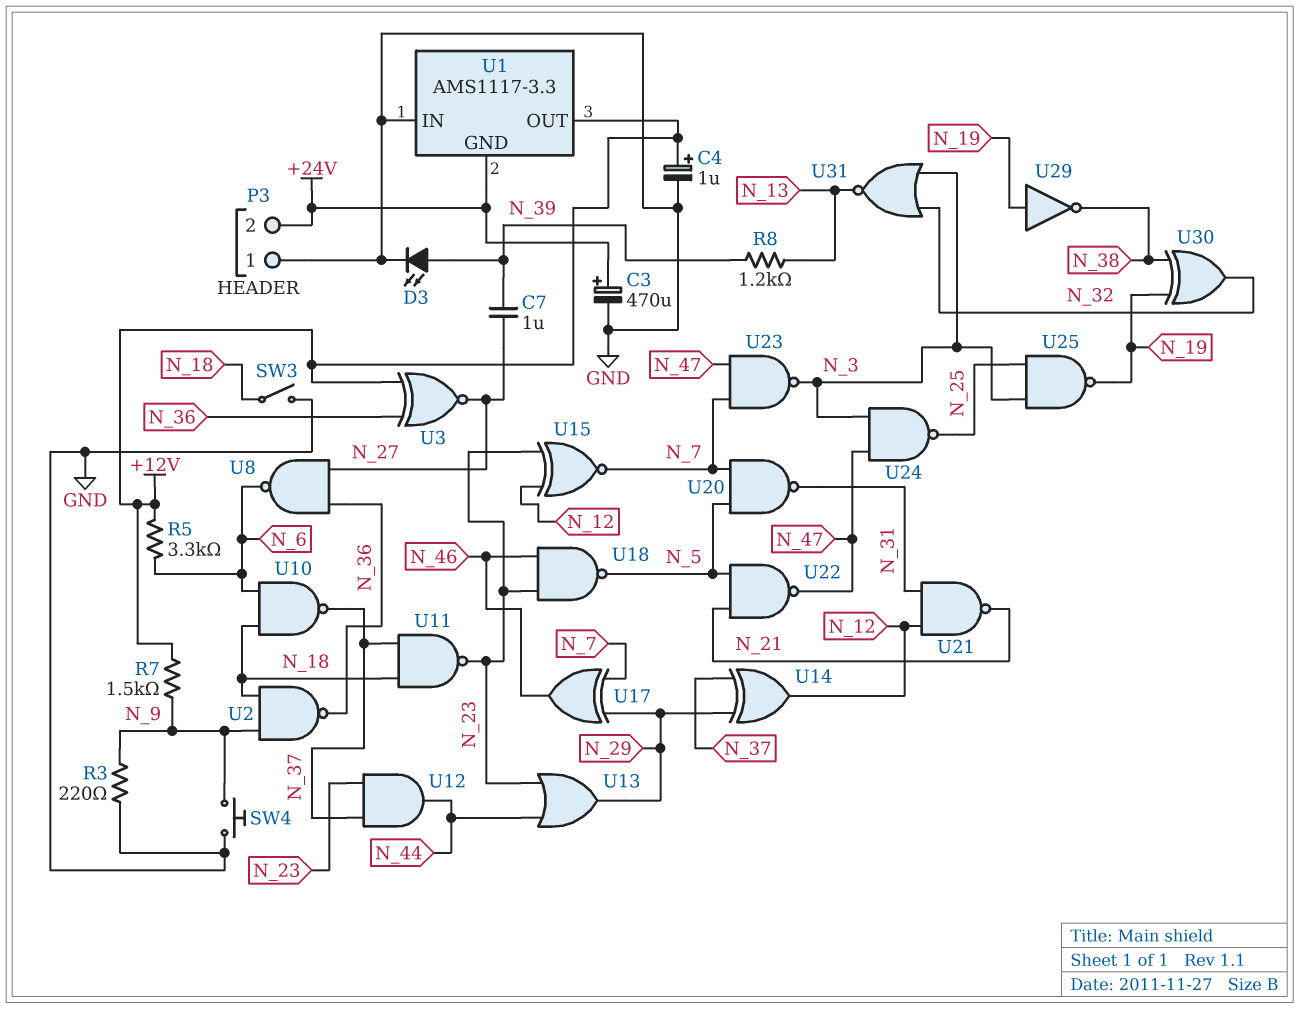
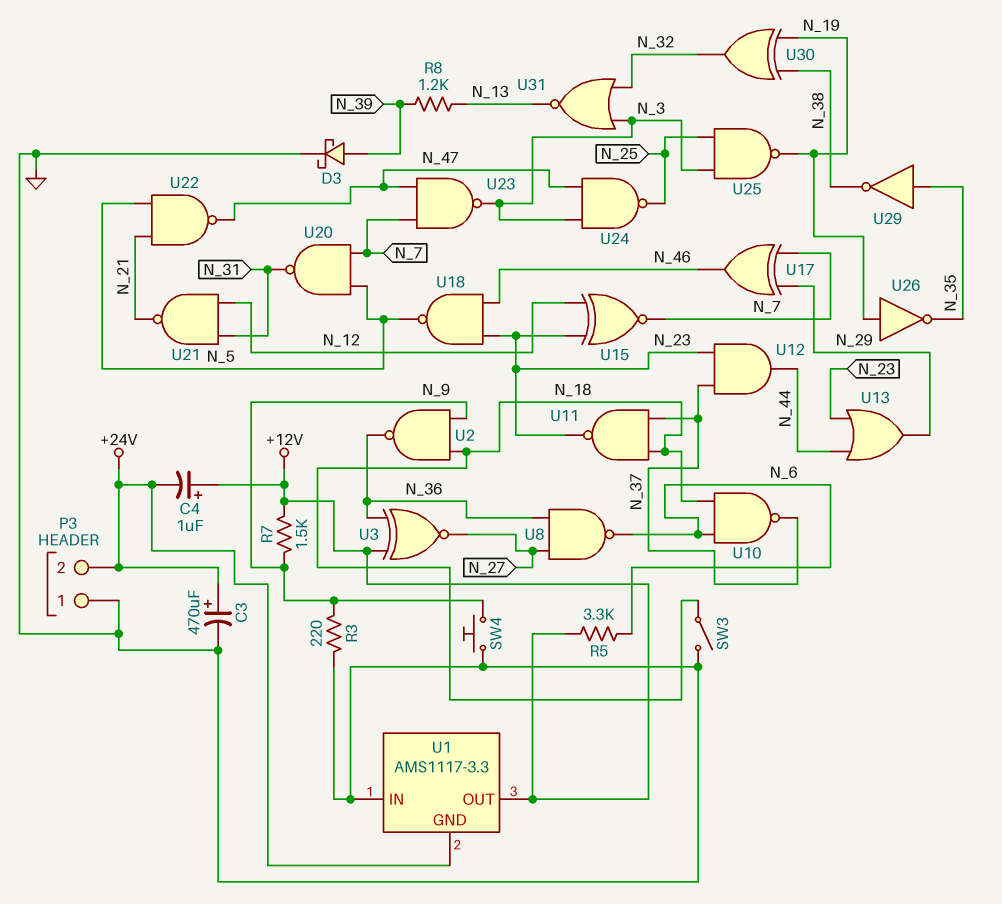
C4: 1uF (plus +12V, minus GND) -> 1uF (plus +12V, minus +24V)
C7: 1uF (N_27, N_39) -> none
D3: LED (A N_39, K GND) -> schottky (A N_39, K GND)
U14: XOR (in N_29, in N_37, out N_12) -> none
U26: none -> NOT (in N_19, out N_35)
U29: NOT (in N_19, out N_38) -> NOT (in N_35, out N_38)

